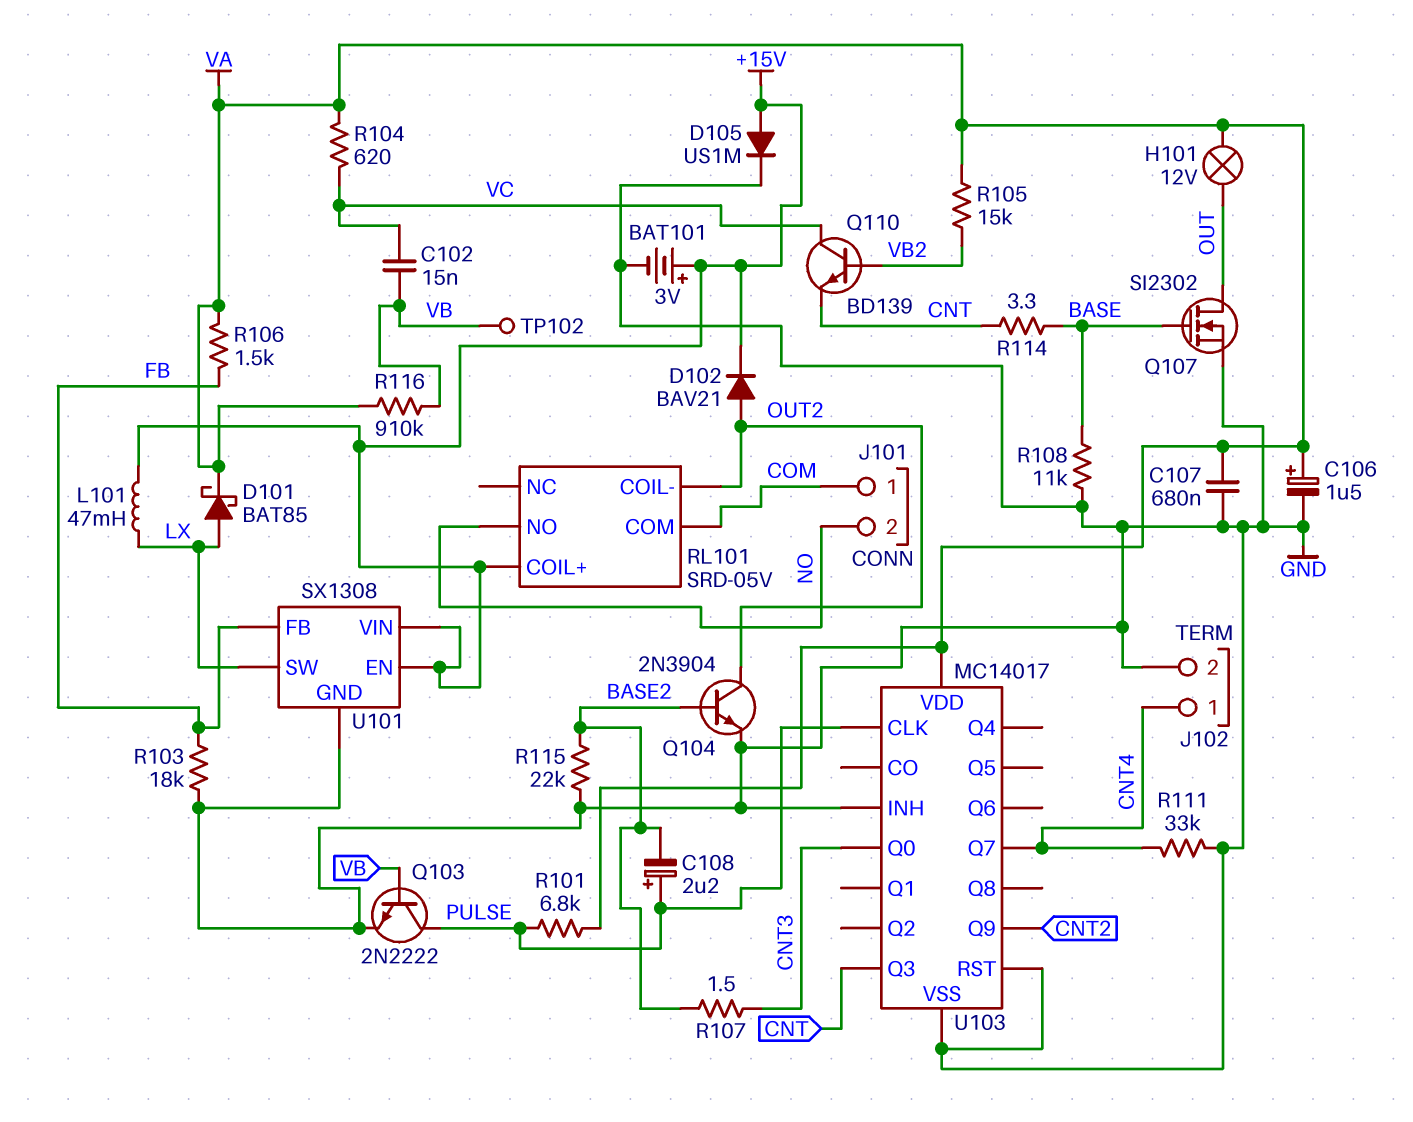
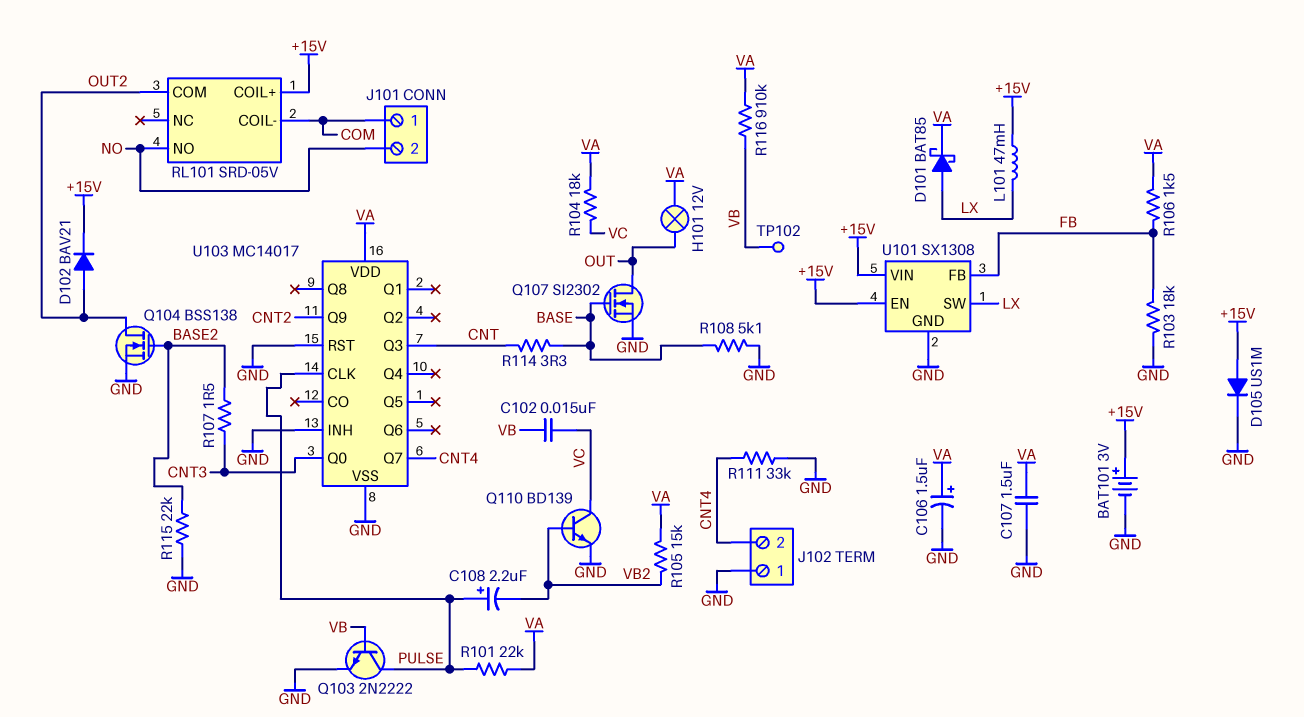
C107: 680nF (GND, VA) -> 1.5uF (GND, VA)
C108: 2.2uF (plus PULSE, minus BASE2) -> 2.2uF (plus PULSE, minus VB2)
J102 pin 1: CNT4 -> GND
J102 pin 2: GND -> CNT4
Q104: NPN 2N3904 (B BASE2, C OUT2, E GND) -> NMOS BSS138 (G BASE2, D OUT2, S GND)
Q110: NPN BD139 (B VB2, C VC, E CNT) -> NPN BD139 (B VB2, C VC, E GND)
R101: 6.8k (PULSE, VA) -> 22k (PULSE, VA)
R104: 620 (VA, VC) -> 18k (VA, VC)
R108: 11k (BASE, GND) -> 5.1k (BASE, GND)
RL101 pin COIL-: OUT2 -> COM
RL101 pin COM: COM -> OUT2

